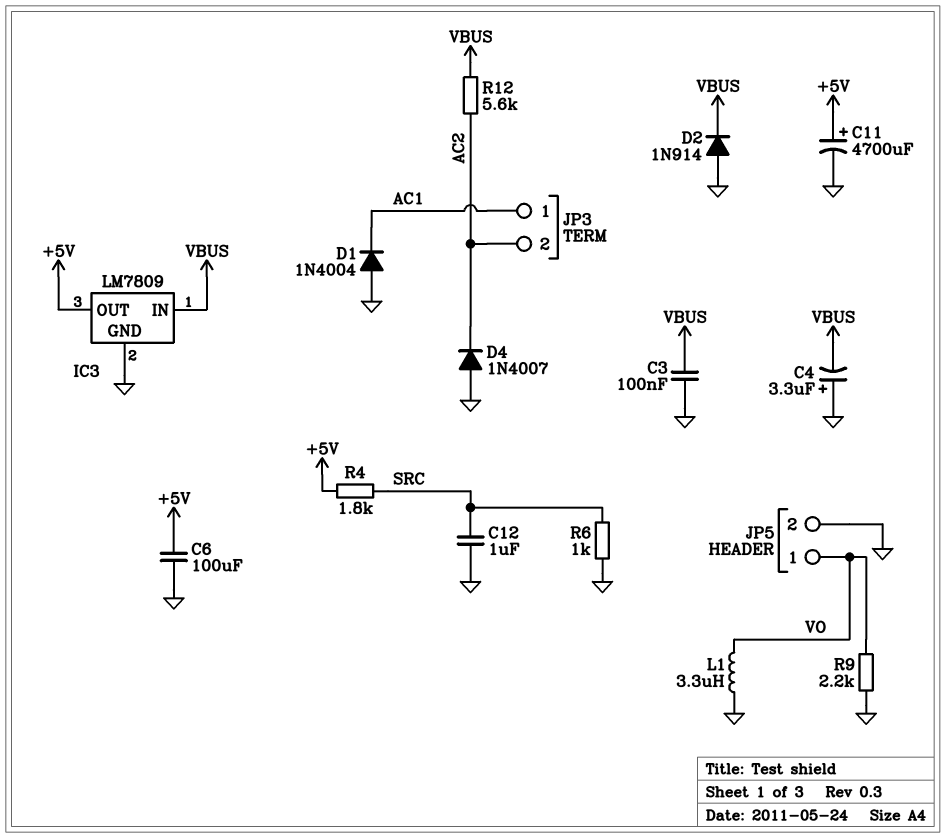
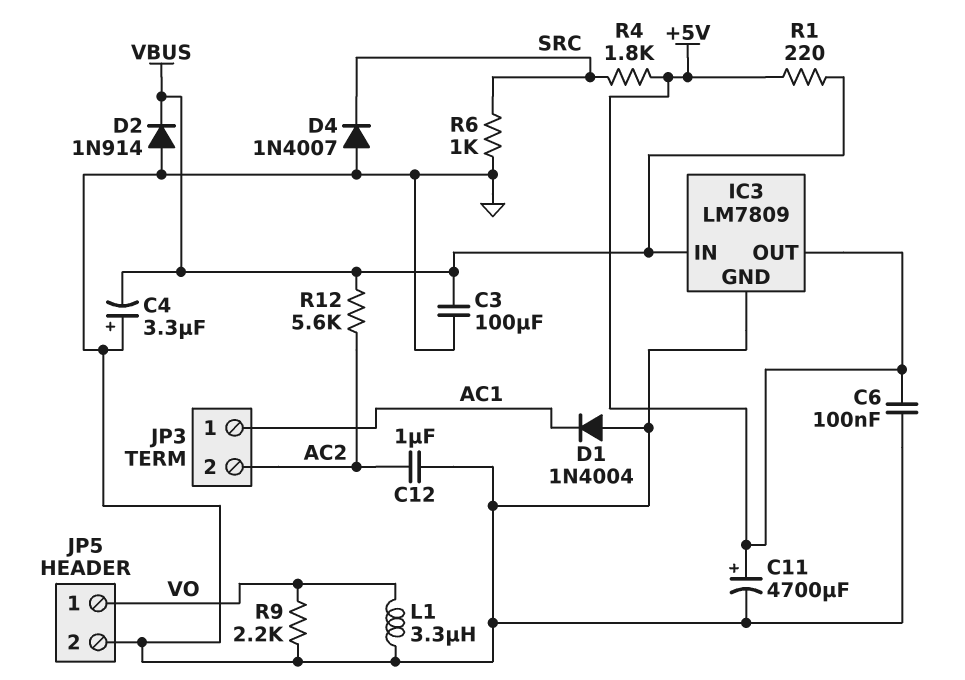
C3: 100nF (GND, VBUS) -> 100uF (GND, VBUS)
C6: 100uF (+5V, GND) -> 100nF (+5V, GND)
C12: 1uF (GND, SRC) -> 1uF (AC2, GND)
D4: diode 1N4007 (A GND, K AC2) -> diode 1N4007 (A GND, K SRC)
R1: none -> 220 (+5V, VBUS)

